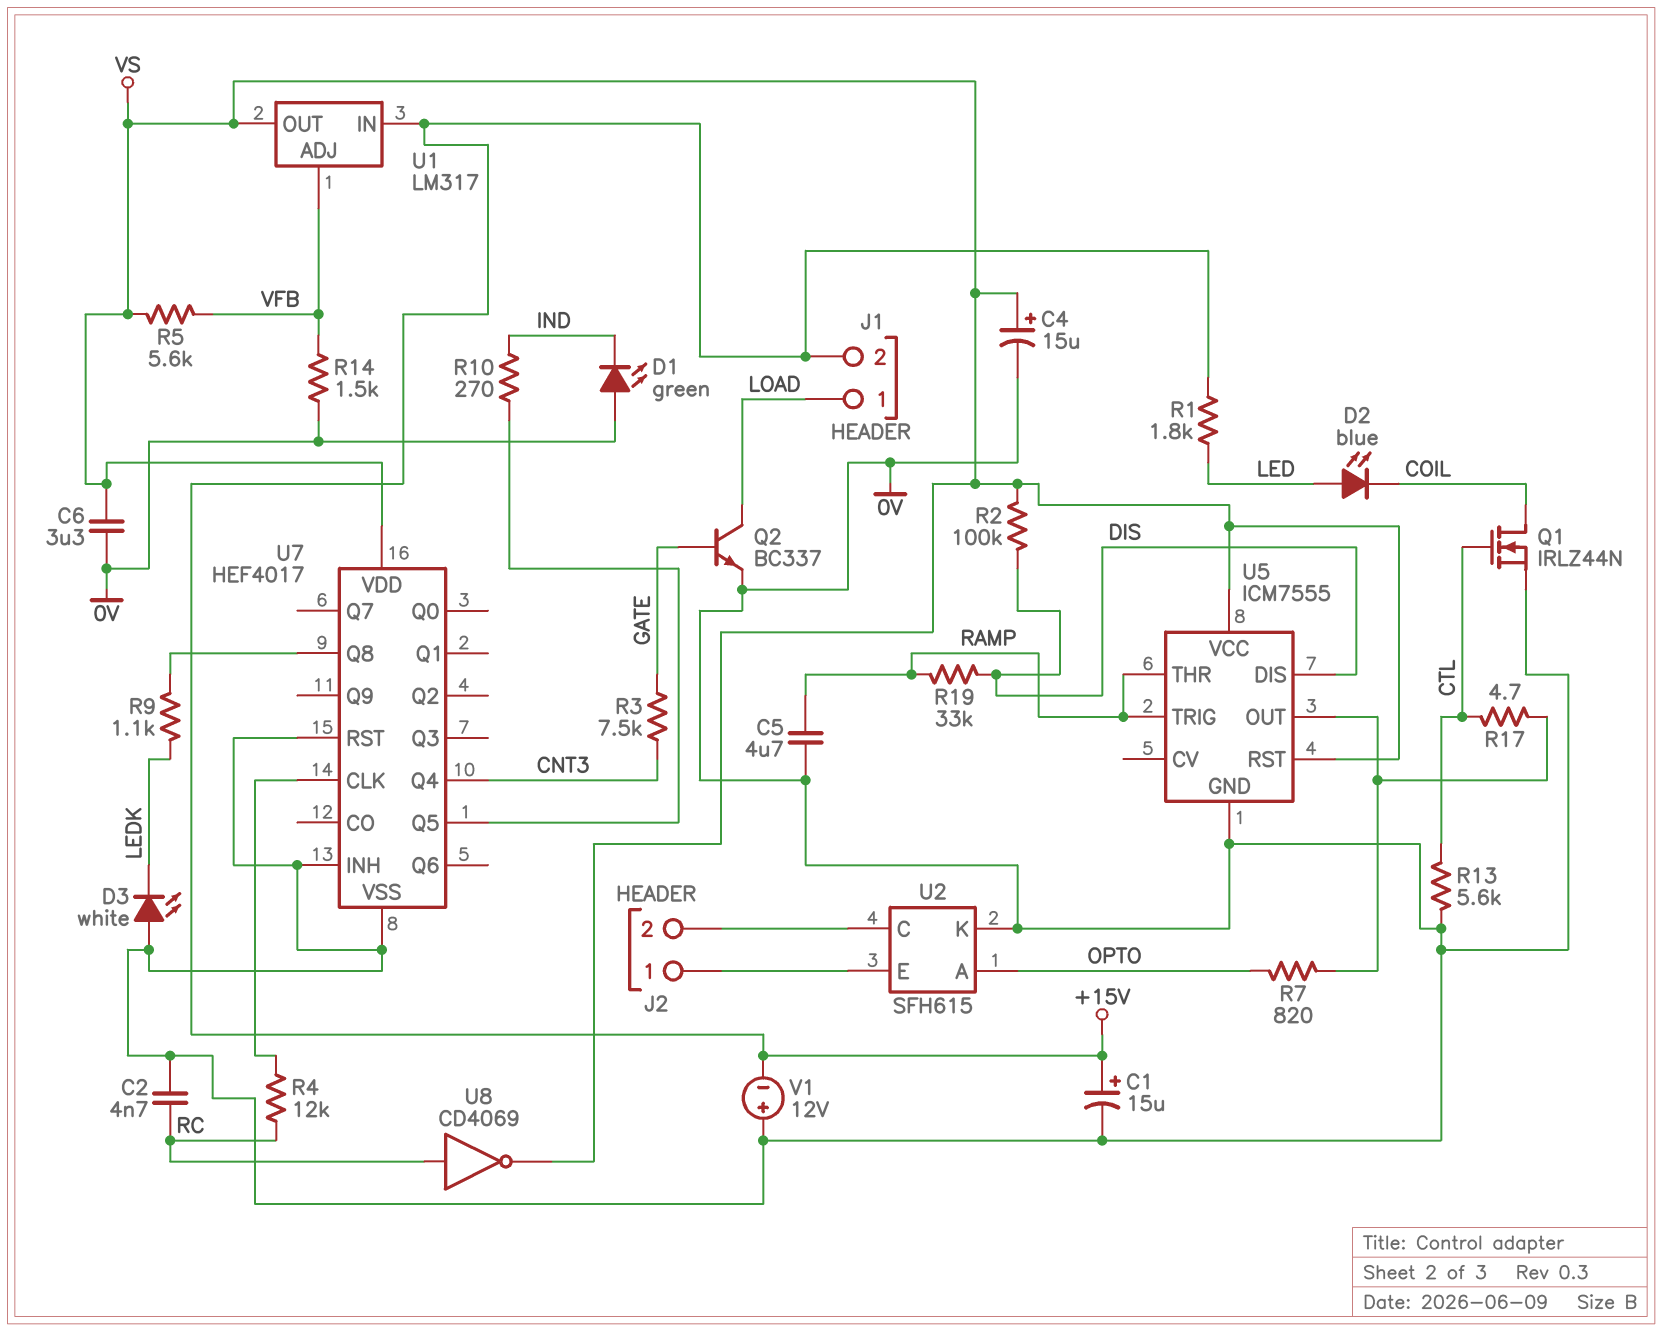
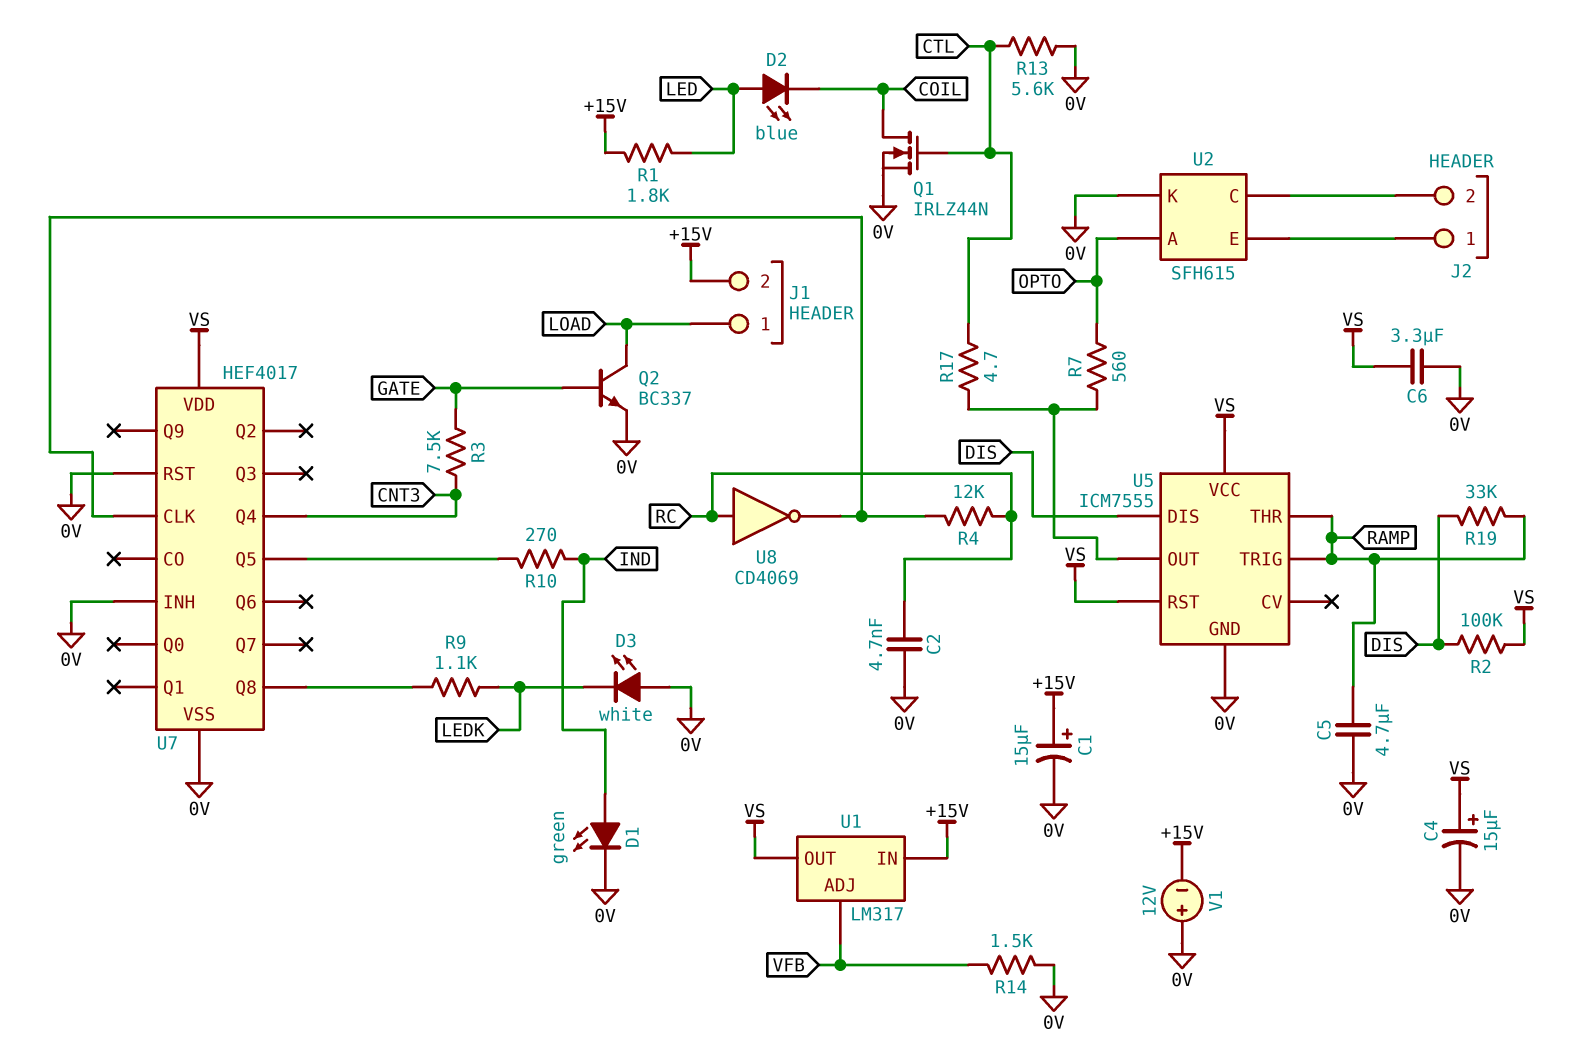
D1: LED green (A 0V, K IND) -> LED green (A IND, K 0V)
R5: 5.6k (VFB, VS) -> none
R7: 820 (OPTO, U5/OUT) -> 560 (OPTO, U5/OUT)
U8: NOT CD4069 (in RC, out VS) -> NOT CD4069 (in RC, out U7/CLK)

